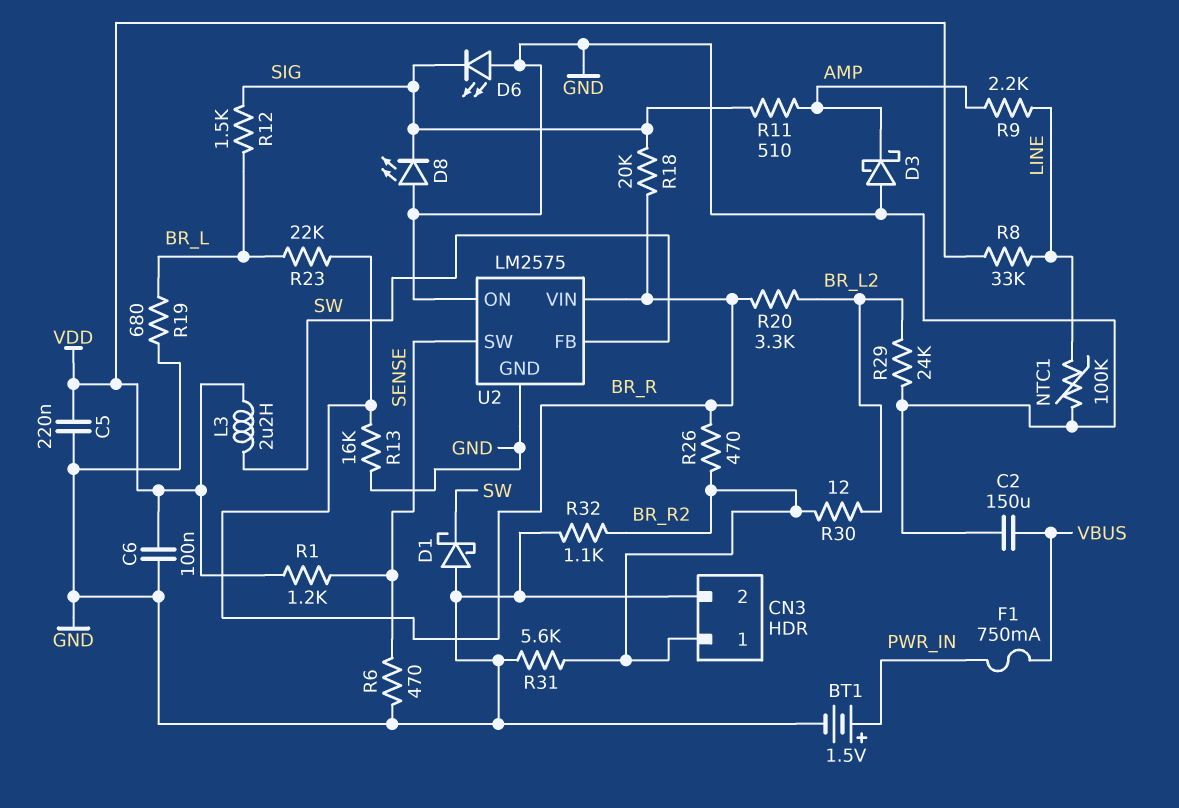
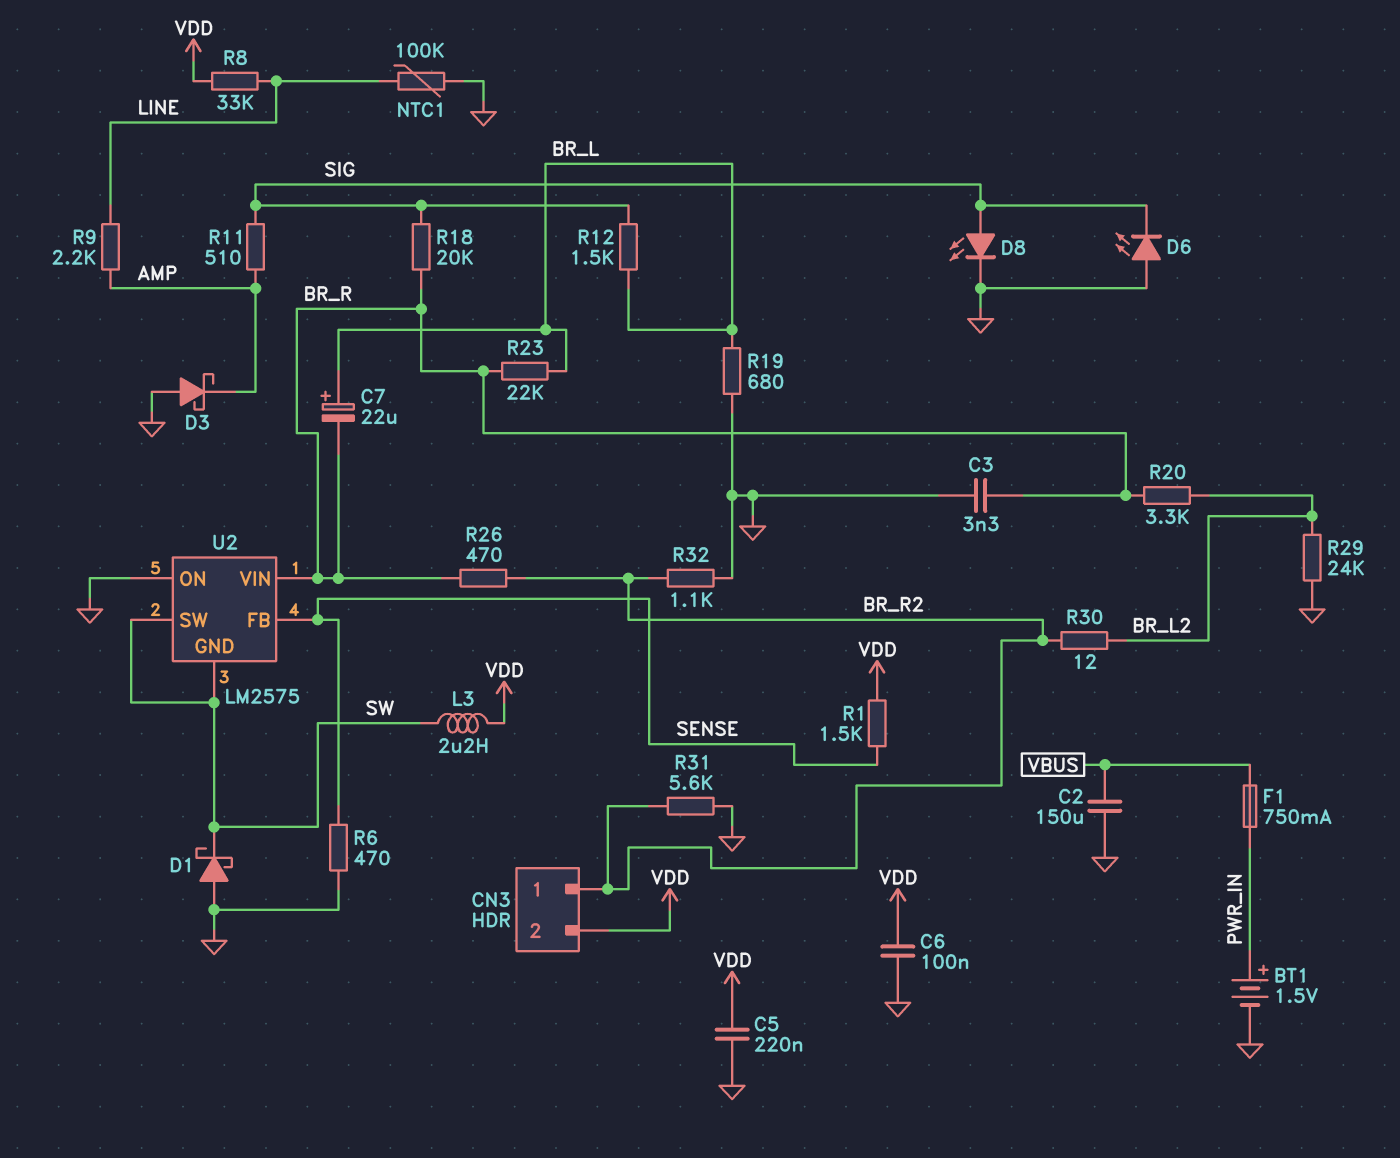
C3: none -> 3.3nF (BR_R, GND)
C7: none -> 22uF (plus BR_L, minus BR_R)
CN3 pin 2: GND -> VDD
D8: LED (A GND, K SIG) -> LED (A SIG, K GND)
R1: 1.2k (SENSE, VDD) -> 1.5k (SENSE, VDD)
R13: 16k (BR_R, GND) -> none
U2 pin FB: SW -> SENSE
U2 pin GND: GND -> SW
U2 pin SW: SENSE -> SW

